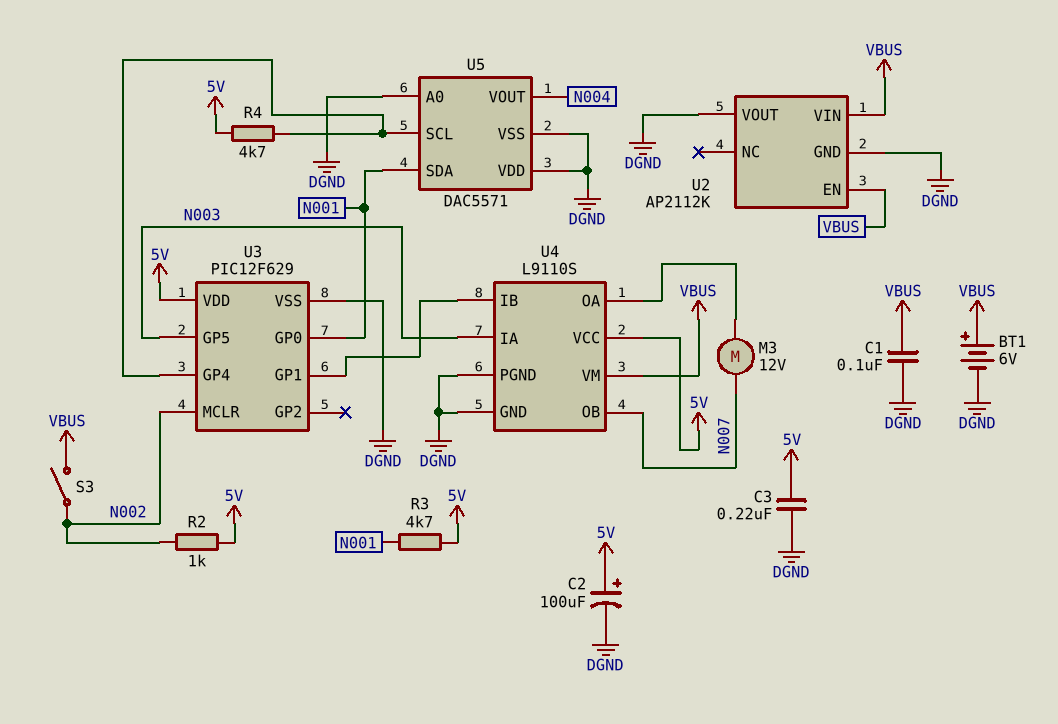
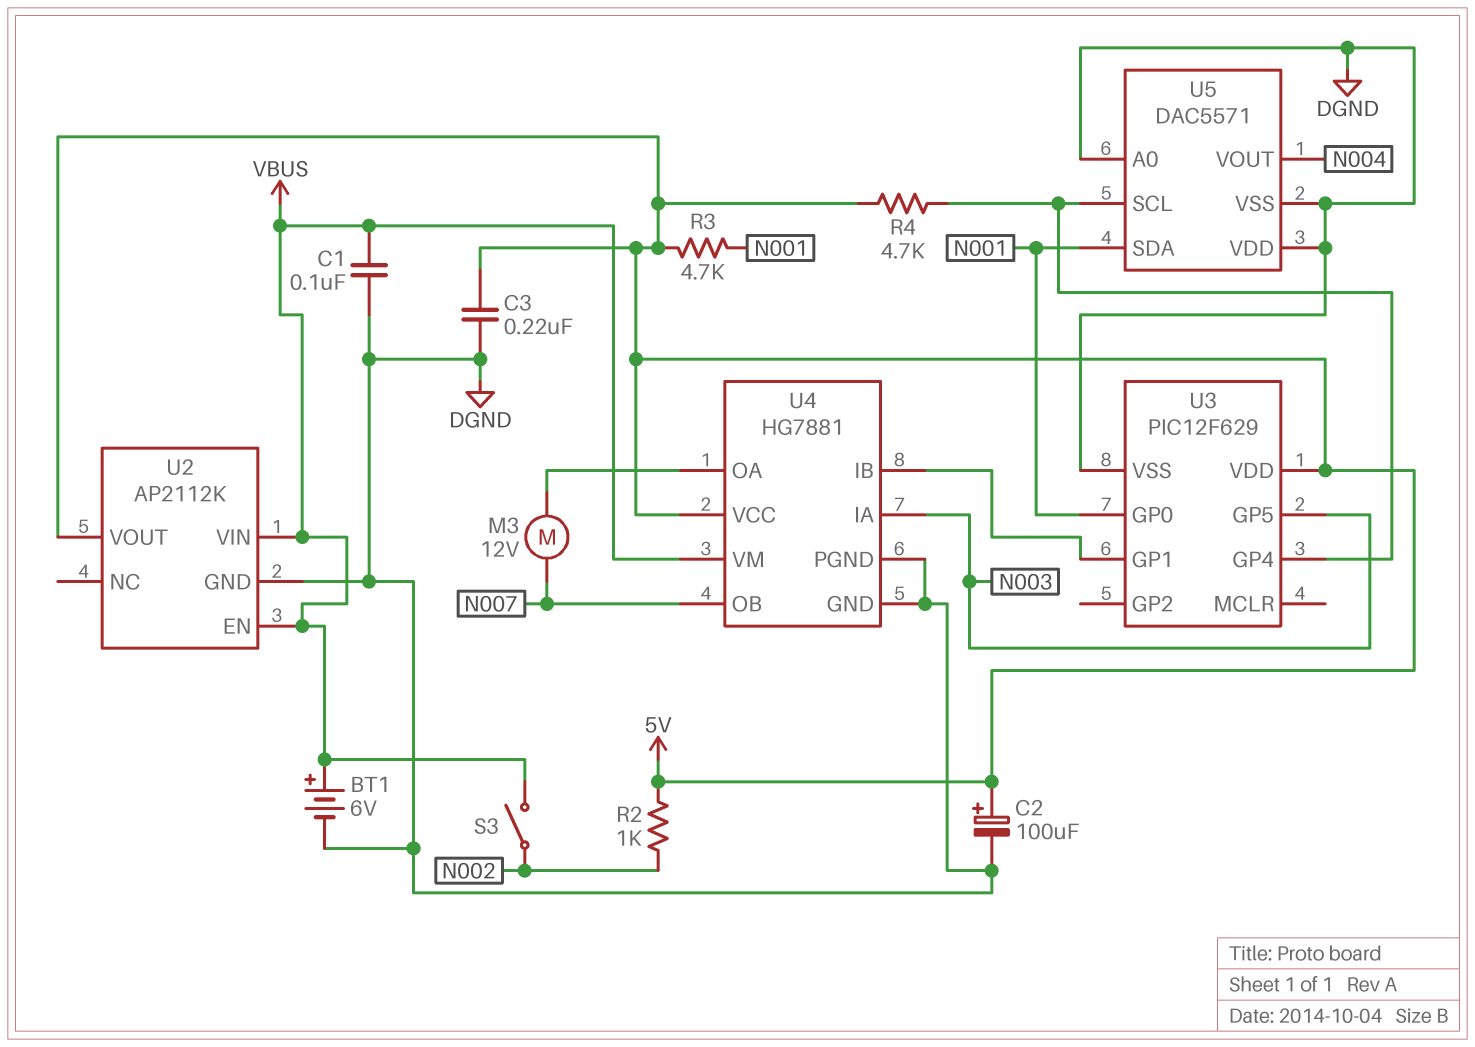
U2 pin VOUT: DGND -> 5V
U3 pin MCLR: N002 -> none
U4: L9110S -> HG7881

